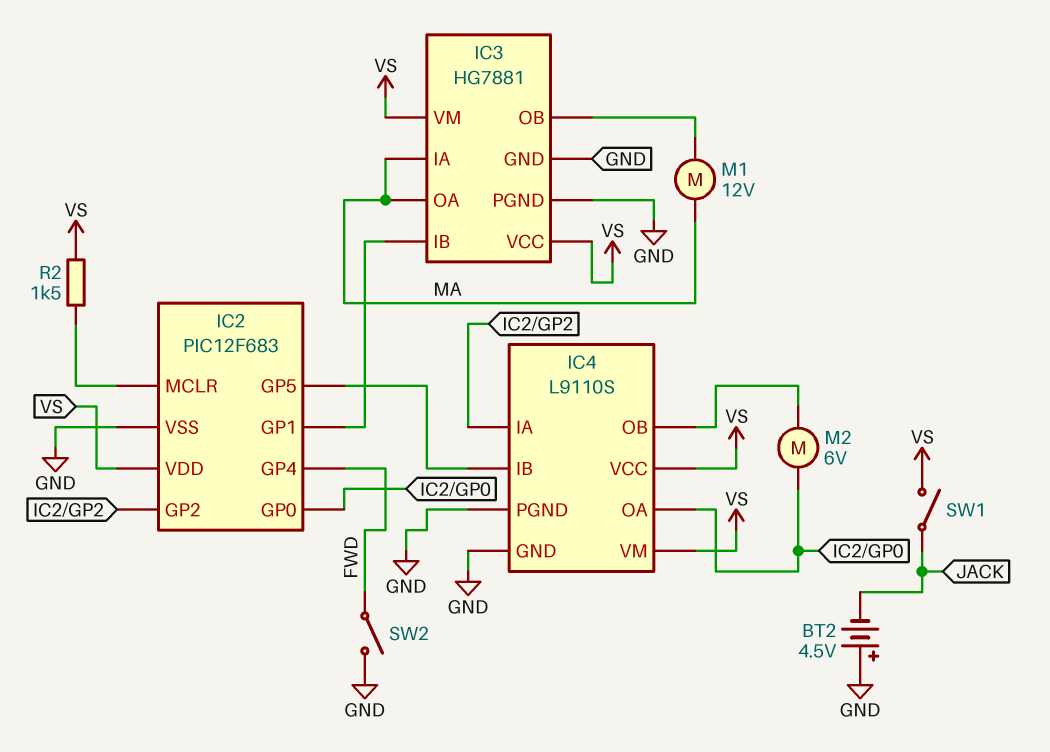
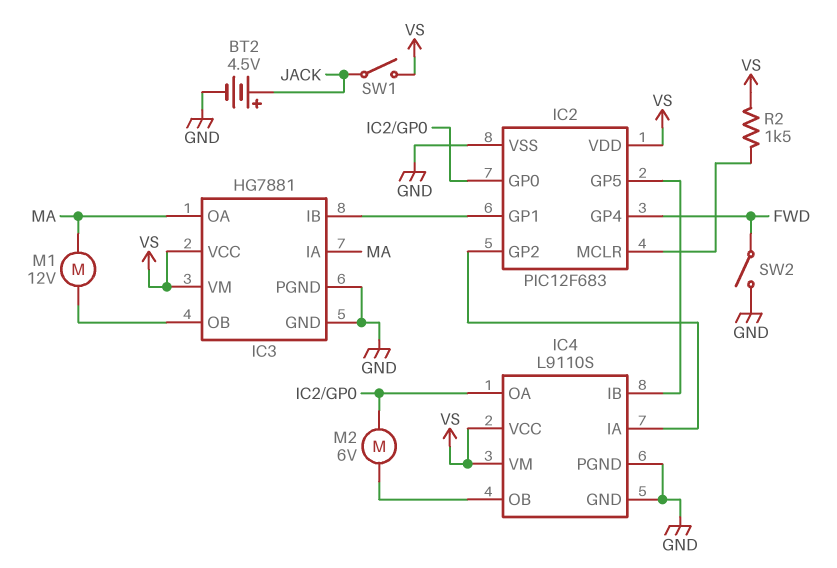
BT2: 4.5V (plus GND, minus JACK) -> 4.5V (plus JACK, minus GND)

